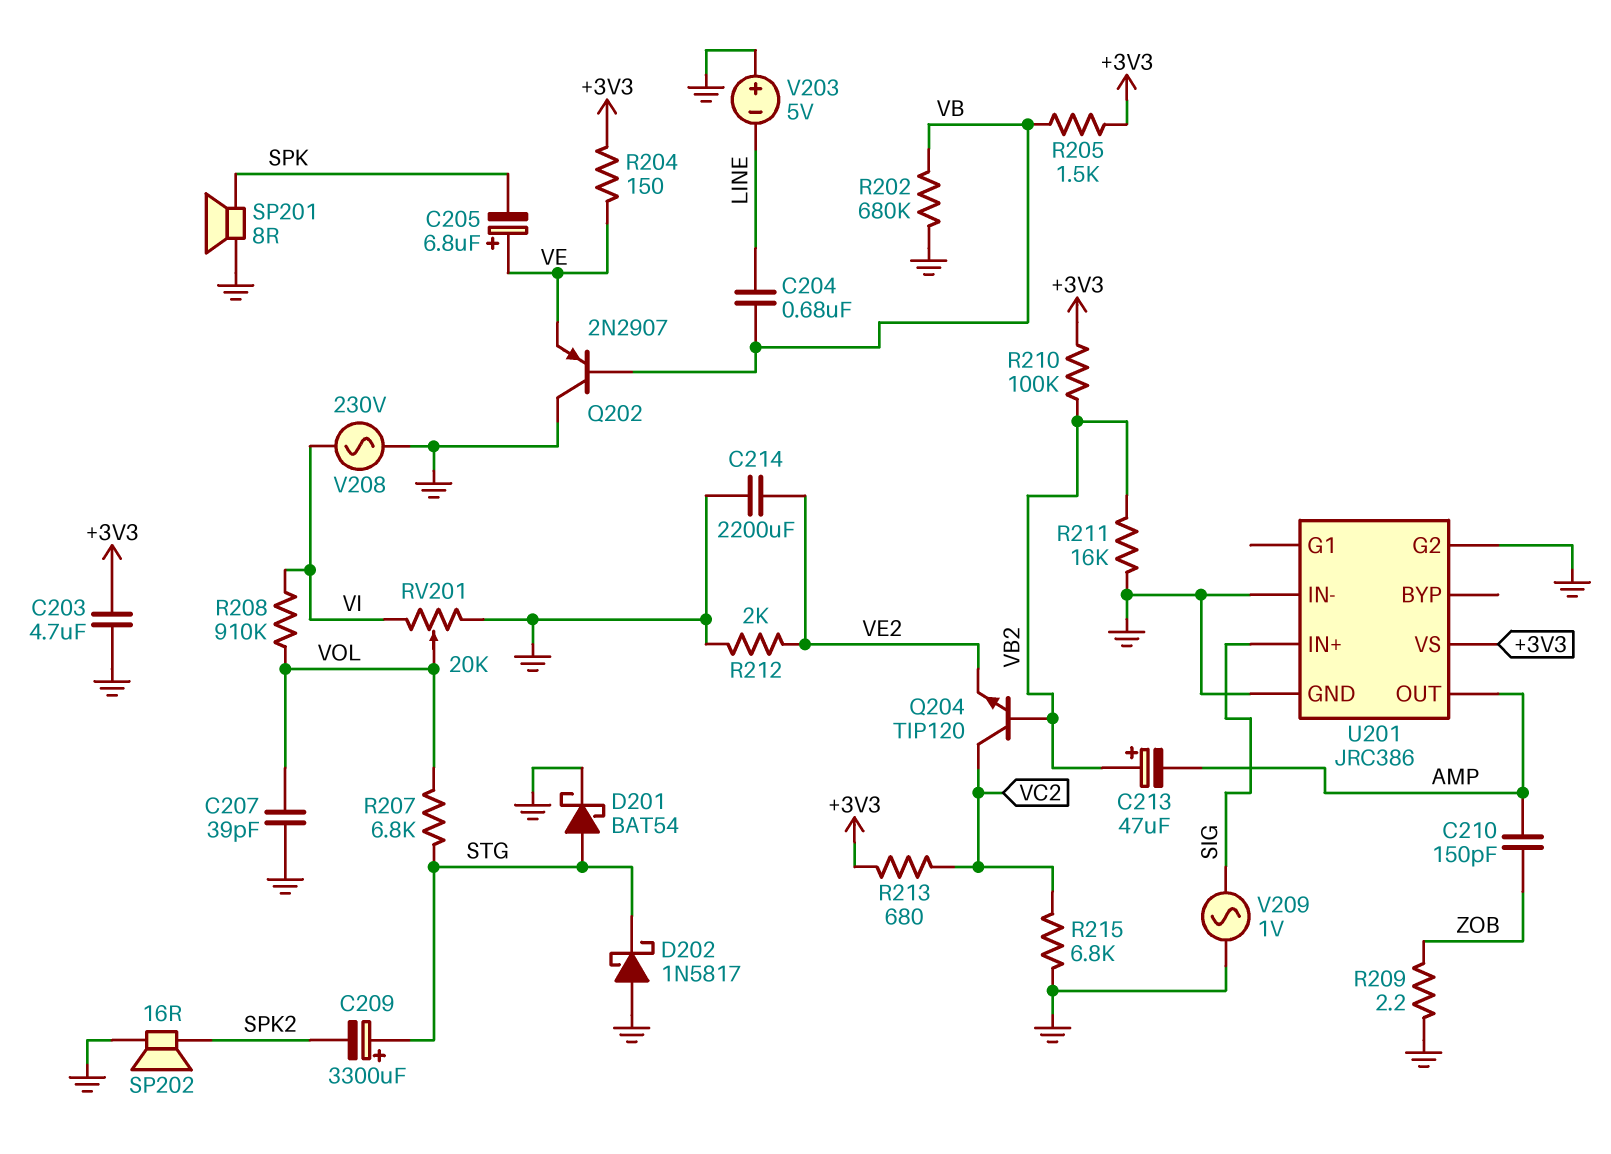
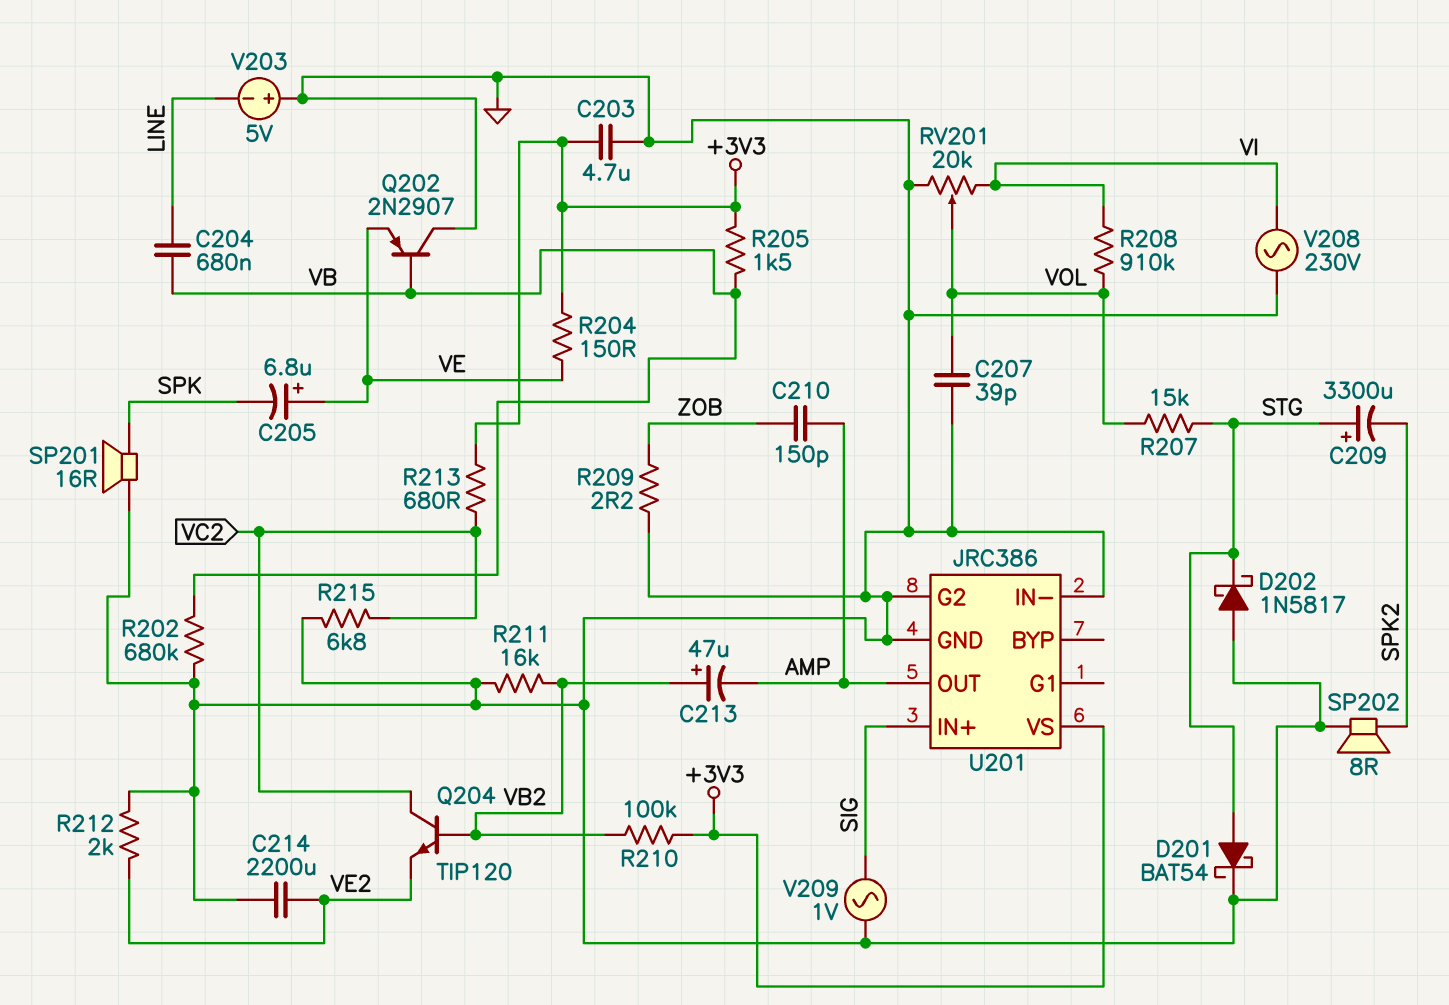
R207: 6.8k (STG, VOL) -> 15k (STG, VOL)
SP201: speaker 8R (GND, SPK) -> speaker 16R (GND, SPK)
SP202: speaker 16R (GND, SPK2) -> speaker 8R (GND, SPK2)

